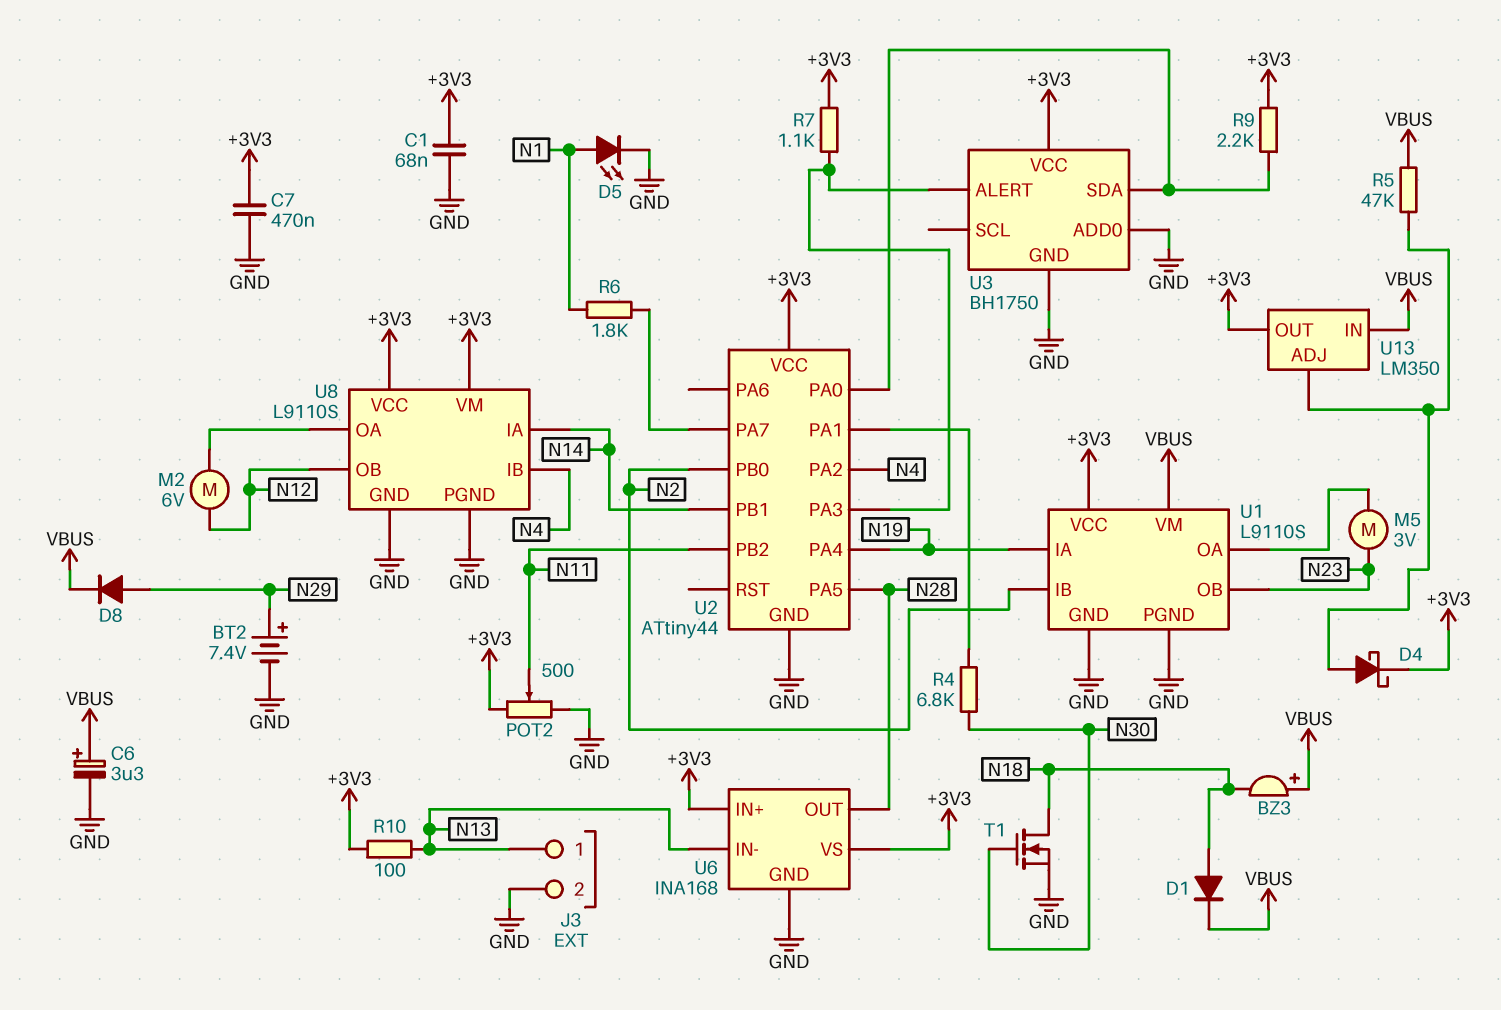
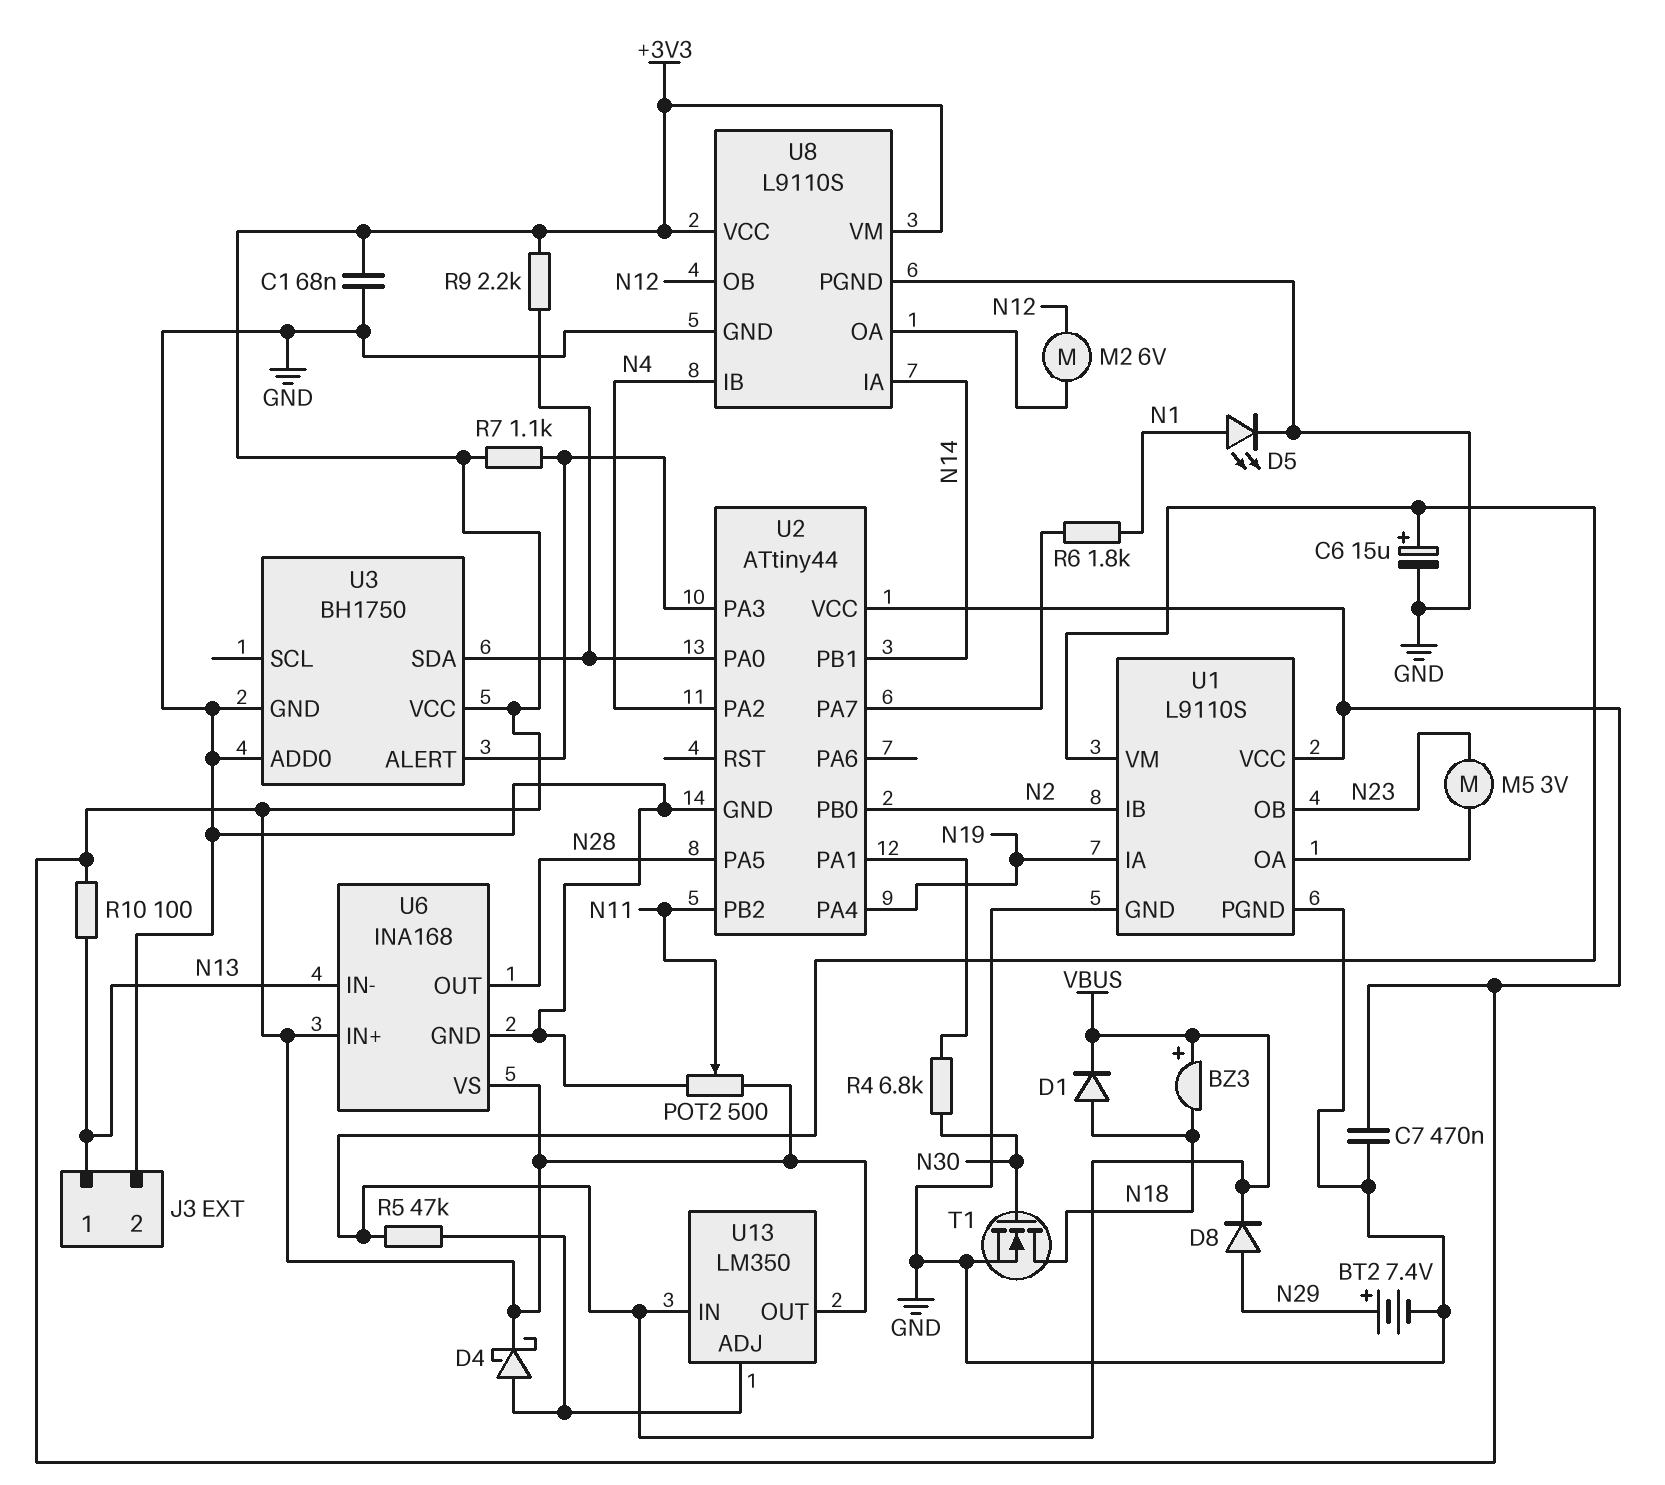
C6: 3.3uF (plus VBUS, minus GND) -> 15uF (plus VBUS, minus GND)

